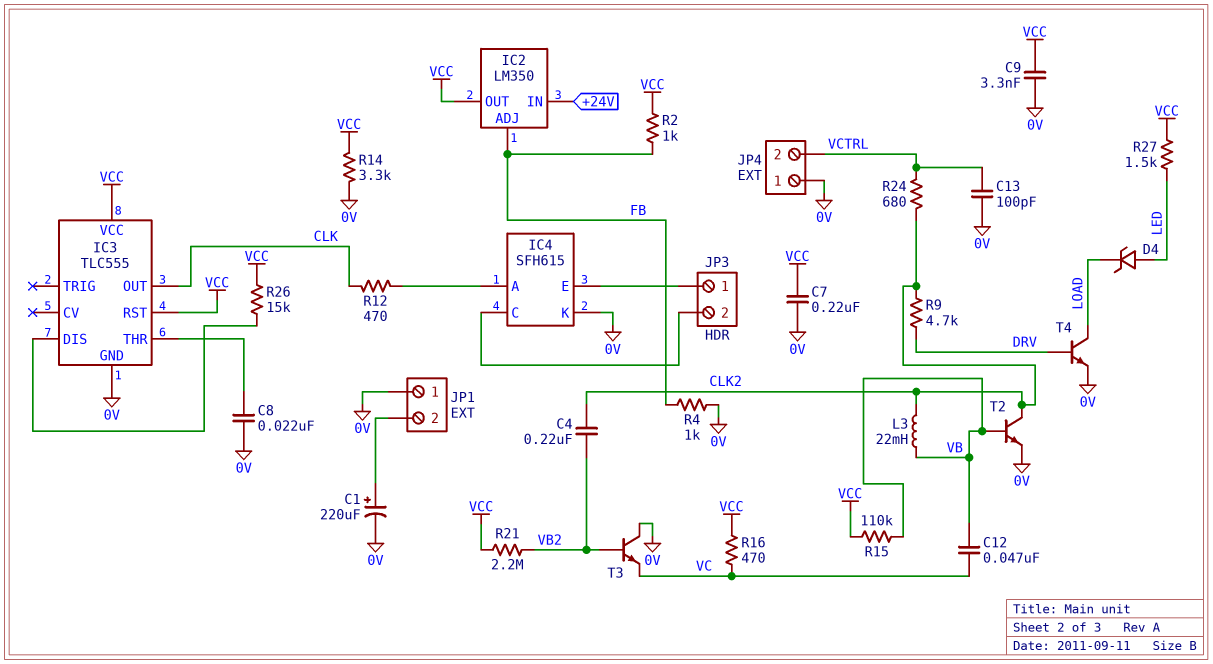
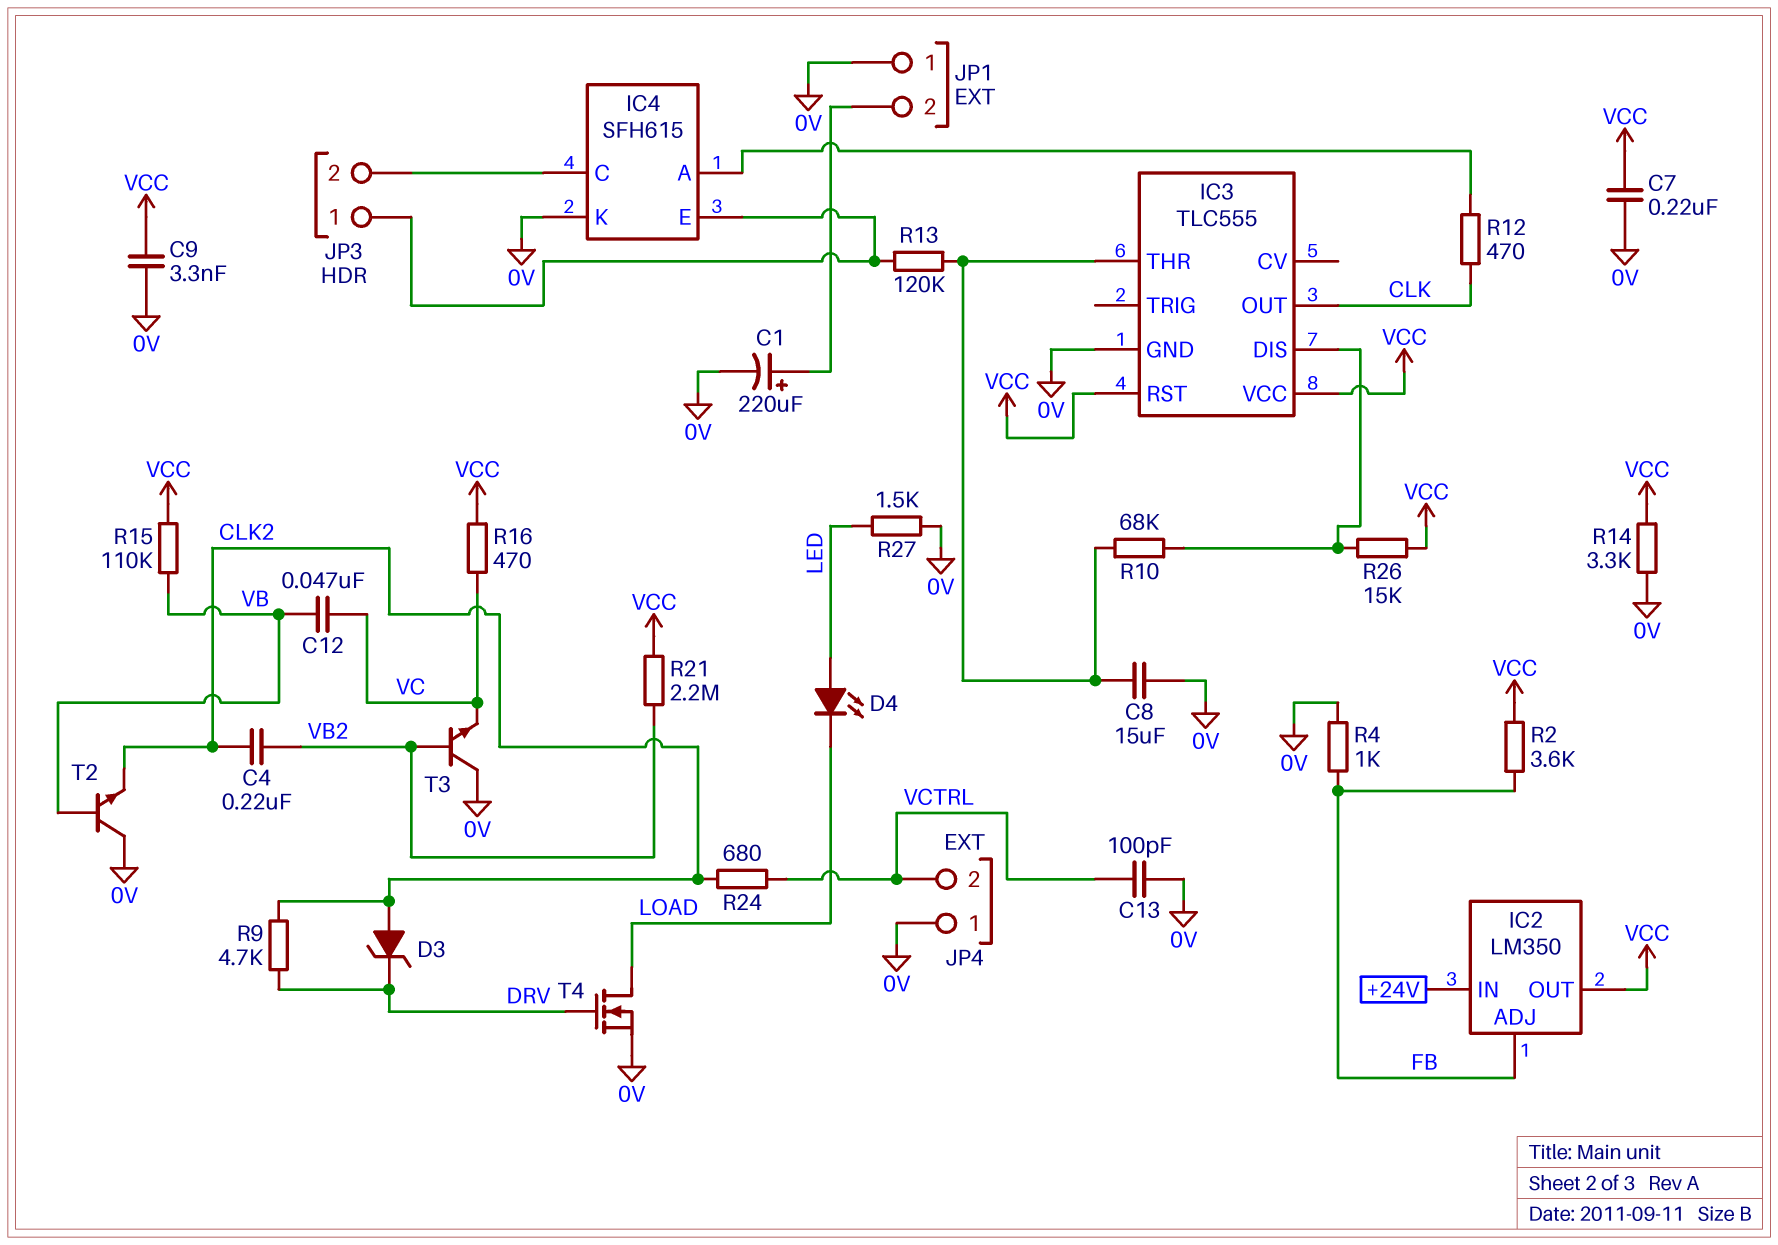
C8: 22nF (0V, IC3/THR) -> 15uF (0V, IC3/THR)
D3: none -> zener (A CLK2, K DRV)
D4: zener (A LED, K LOAD) -> LED (A LED, K LOAD)
L3: 22mH (CLK2, VB) -> none
R2: 1k (FB, VCC) -> 3.6k (FB, VCC)
R10: none -> 68k (IC3/DIS, IC3/THR)
R13: none -> 120k (IC3/THR, IC4/E)
R27: 1.5k (LED, VCC) -> 1.5k (0V, LED)
T2: NPN (B VB, C CLK2, E 0V) -> NPN (B VB, C 0V, E CLK2)
T4: NPN (B DRV, C LOAD, E 0V) -> NMOS (G DRV, D LOAD, S 0V)

